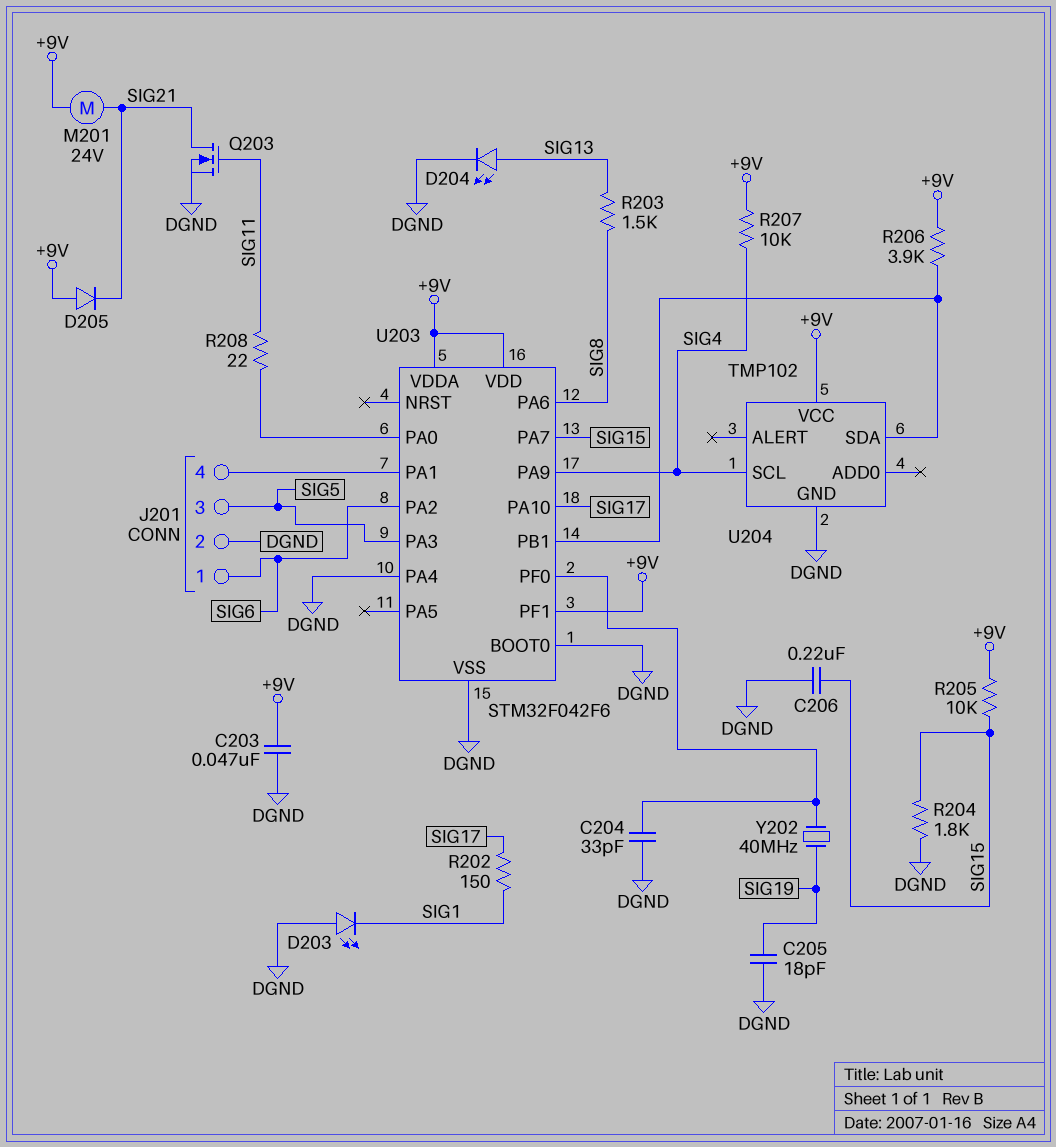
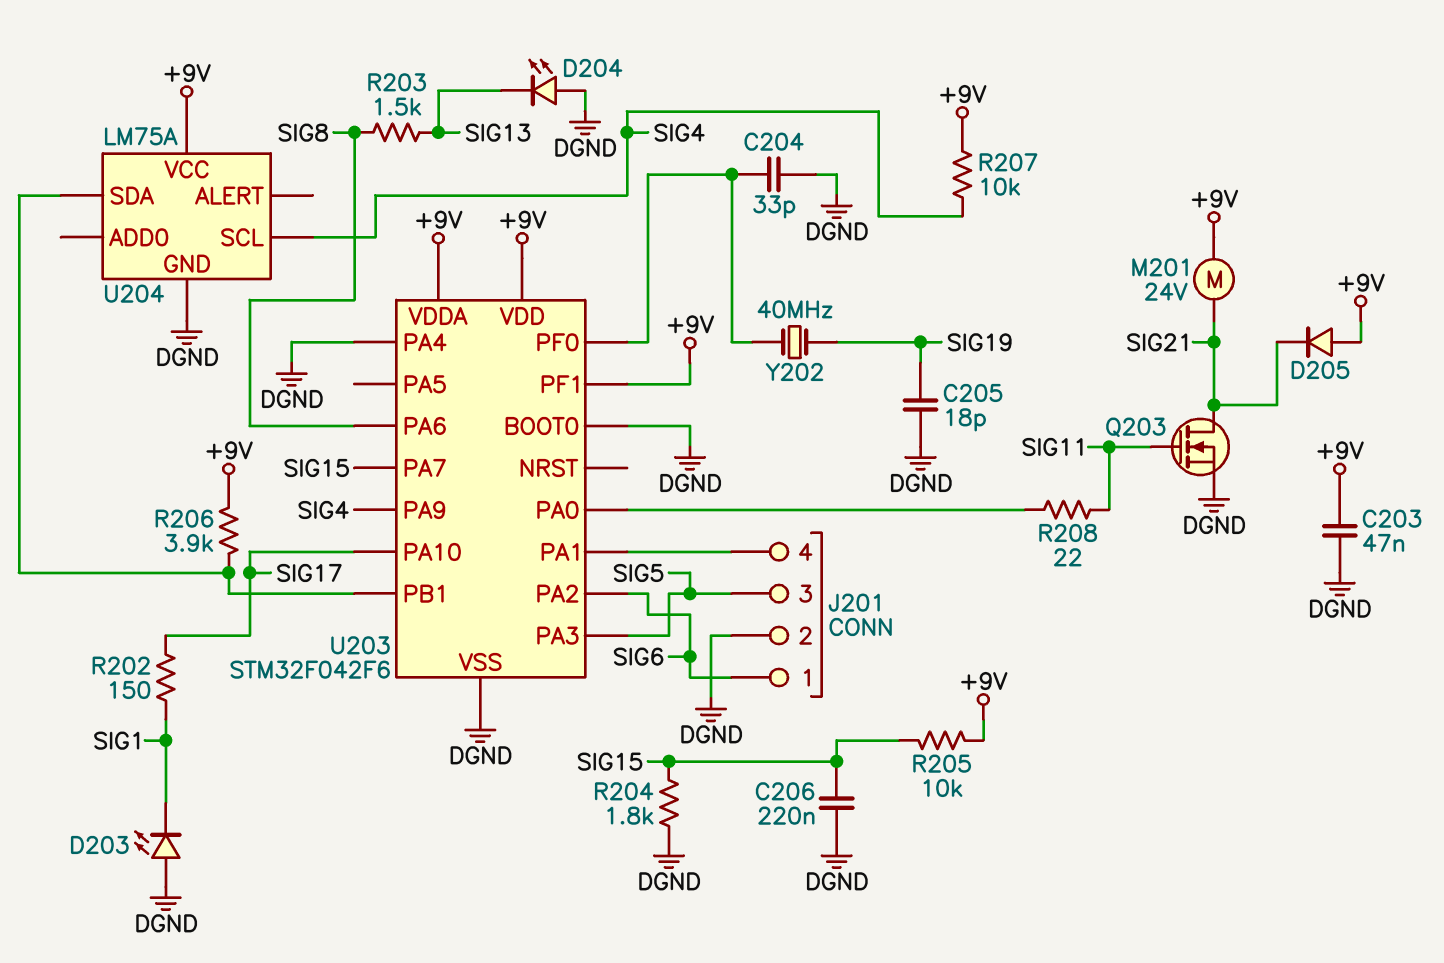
D204: LED (A SIG13, K DGND) -> LED (A DGND, K SIG13)
U204: TMP102 -> LM75A

